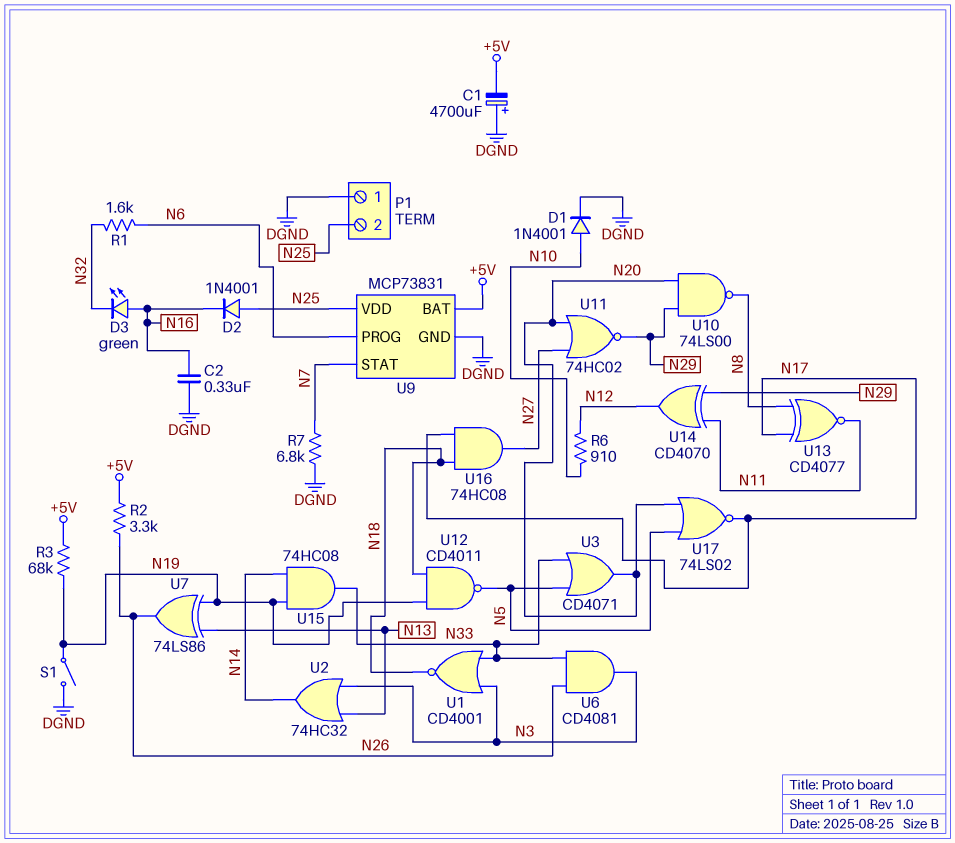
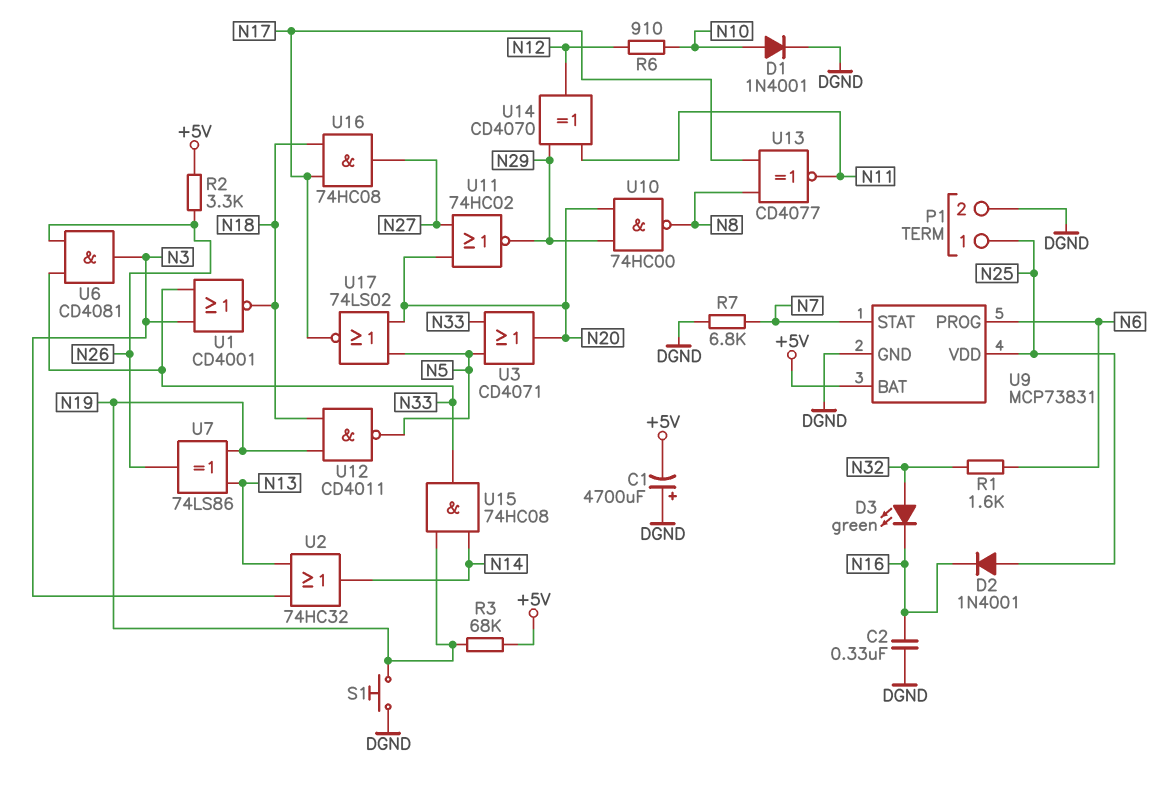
D3: LED green (A N16, K N32) -> LED green (A N32, K N16)
P1 pin 1: DGND -> N25
P1 pin 2: N25 -> DGND
S1: switch (DGND, N19) -> button (DGND, N19)
U10: NAND 74LS00 (in N20, in N29, out N8) -> NAND 74HC00 (in N20, in N29, out N8)

